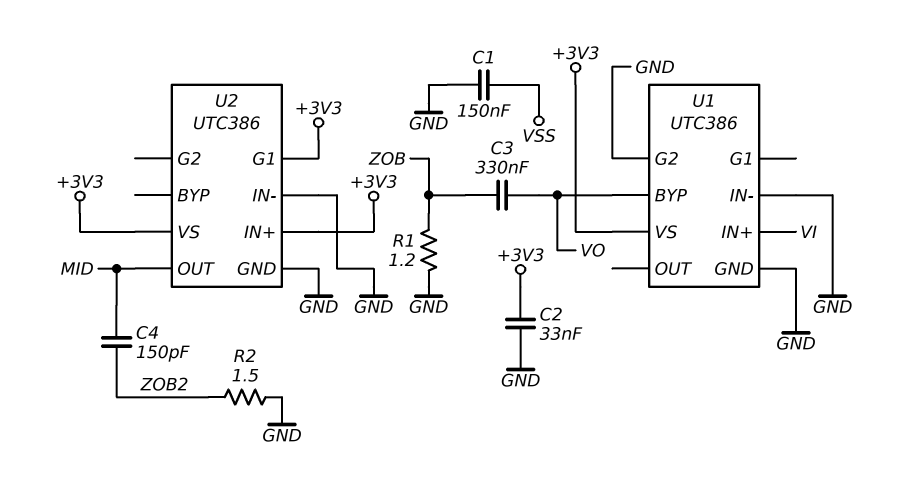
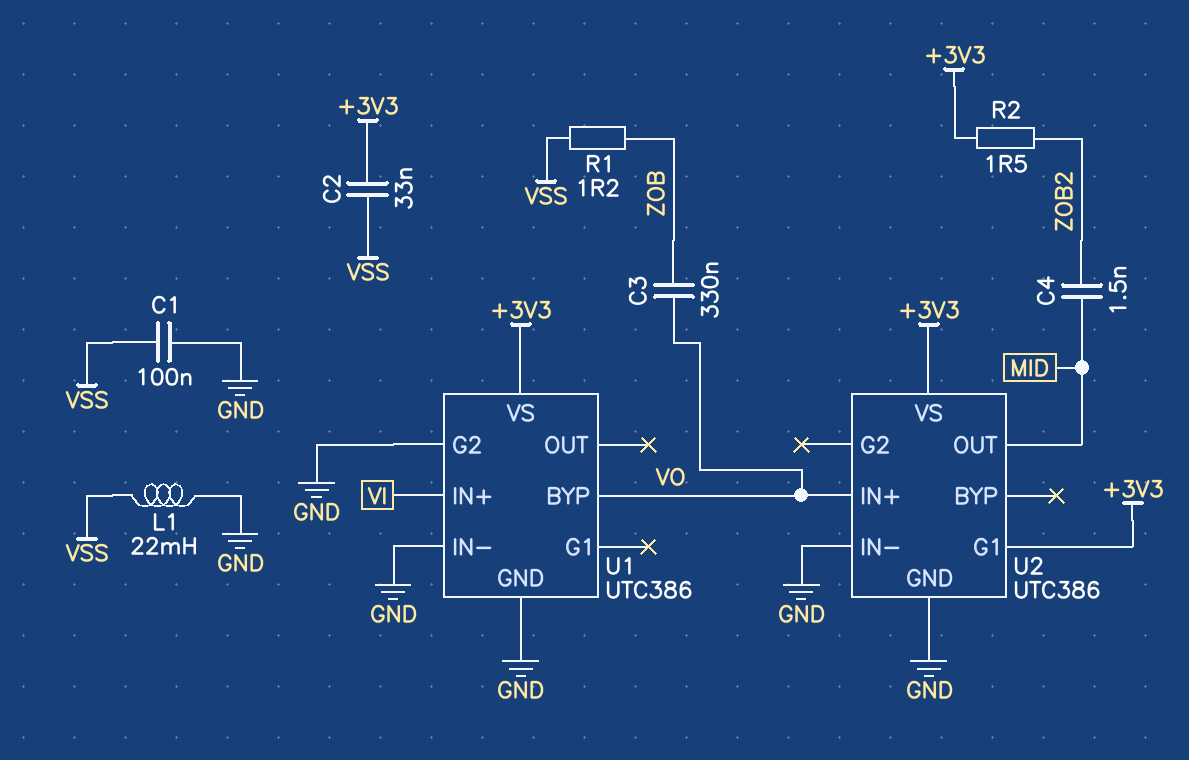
C1: 150nF (GND, VSS) -> 100nF (GND, VSS)
C2: 33nF (+3V3, GND) -> 33nF (+3V3, VSS)
C4: 150pF (MID, ZOB2) -> 1.5nF (MID, ZOB2)
L1: none -> 22mH (GND, VSS)
R1: 1.2 (GND, ZOB) -> 1.2 (VSS, ZOB)
R2: 1.5 (GND, ZOB2) -> 1.5 (+3V3, ZOB2)
U2 pin IN+: +3V3 -> VO

